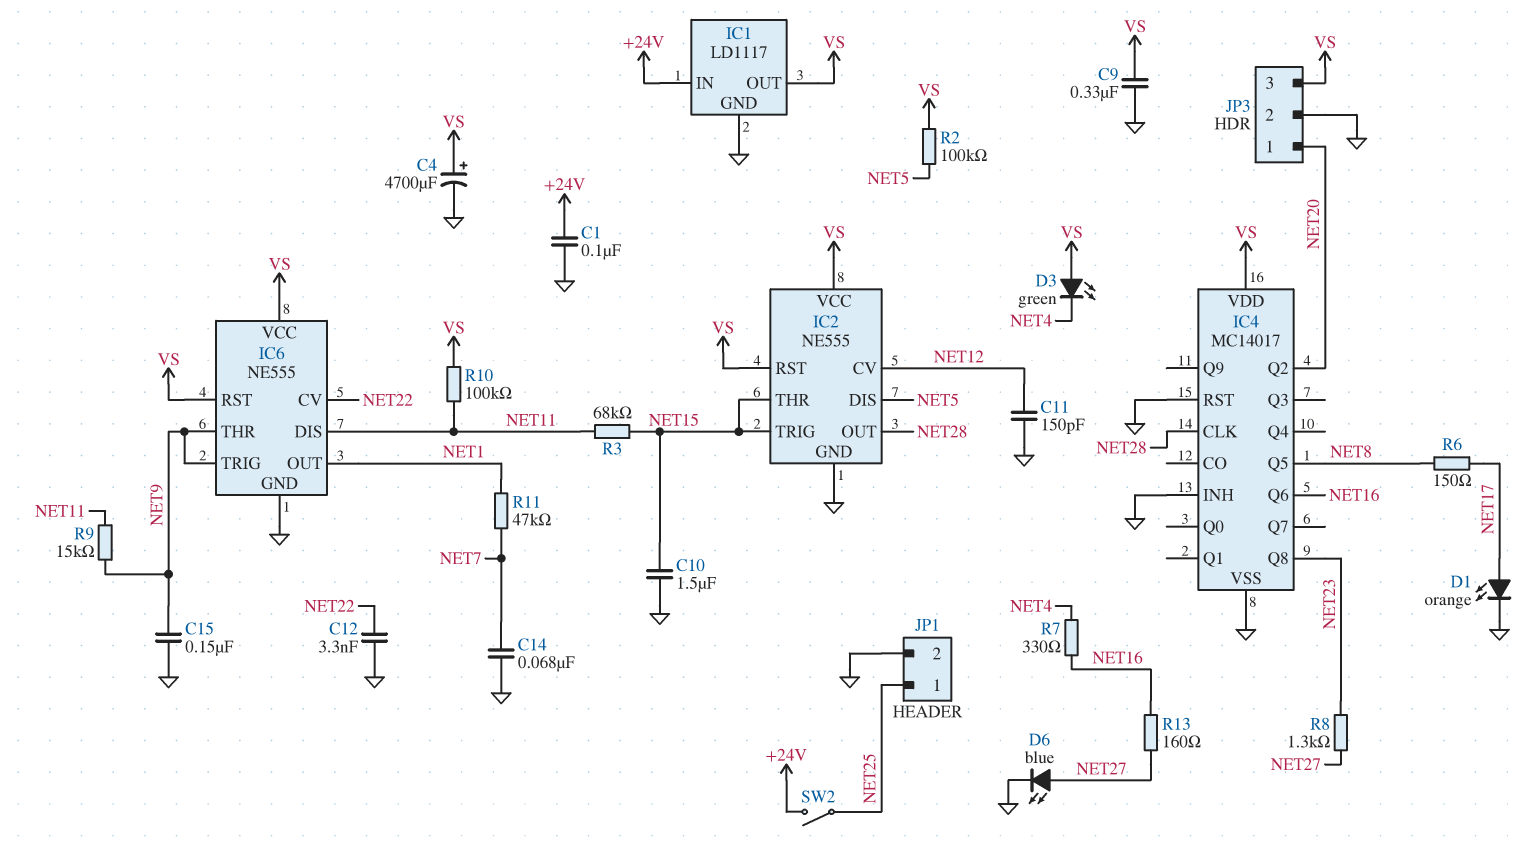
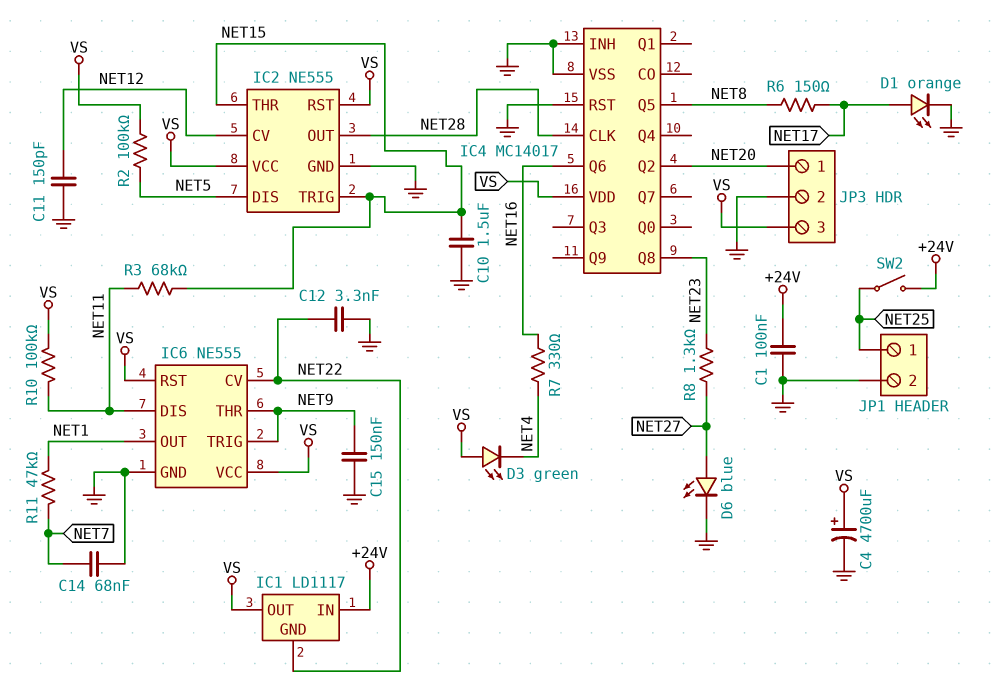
C9: 330nF (GND, VS) -> none
IC1 pin GND: GND -> NET22
R9: 15k (NET9, NET11) -> none
R13: 160 (NET16, NET27) -> none

